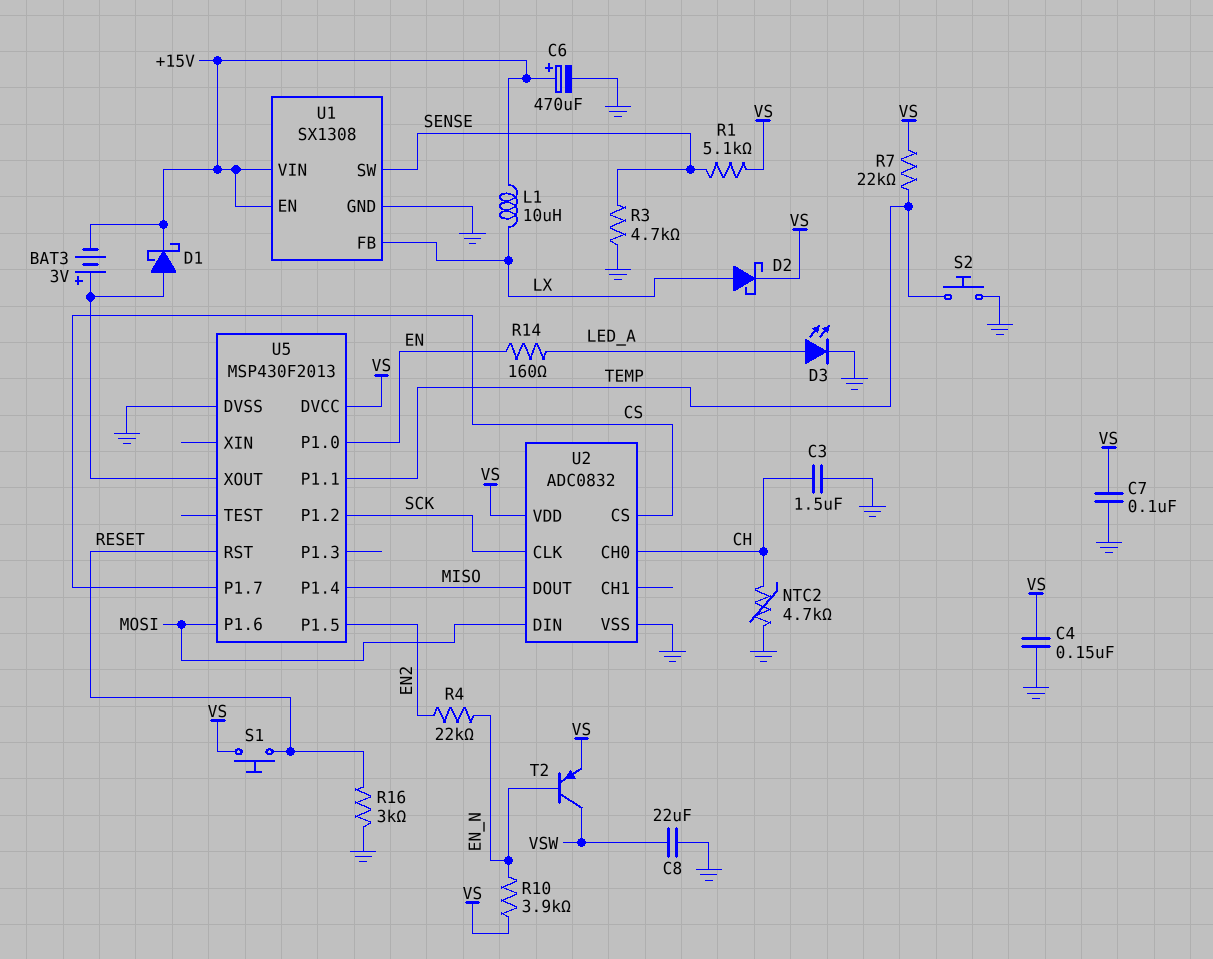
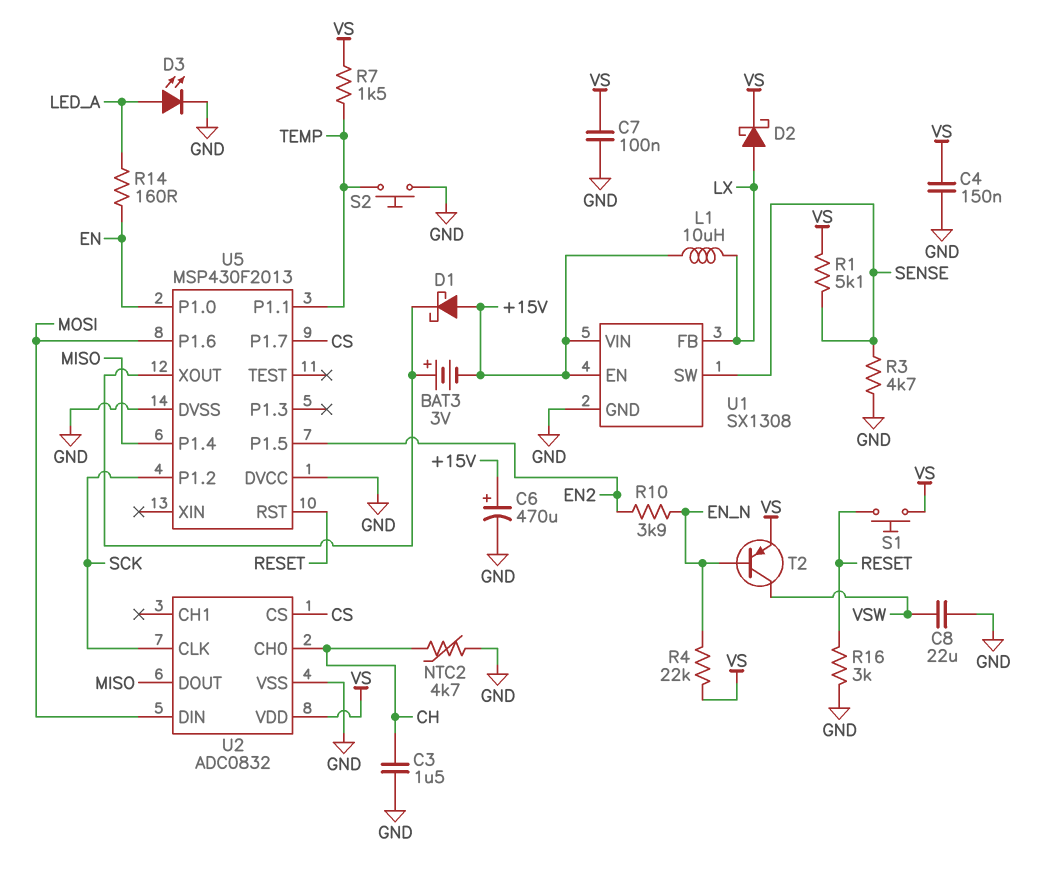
D1: schottky (A U5/XOUT, K +15V) -> schottky (A +15V, K U5/XOUT)
R4: 22k (EN2, EN_N) -> 22k (EN_N, VS)
R7: 22k (TEMP, VS) -> 1.5k (TEMP, VS)
R10: 3.9k (EN_N, VS) -> 3.9k (EN2, EN_N)
U5 pin DVCC: VS -> GND

